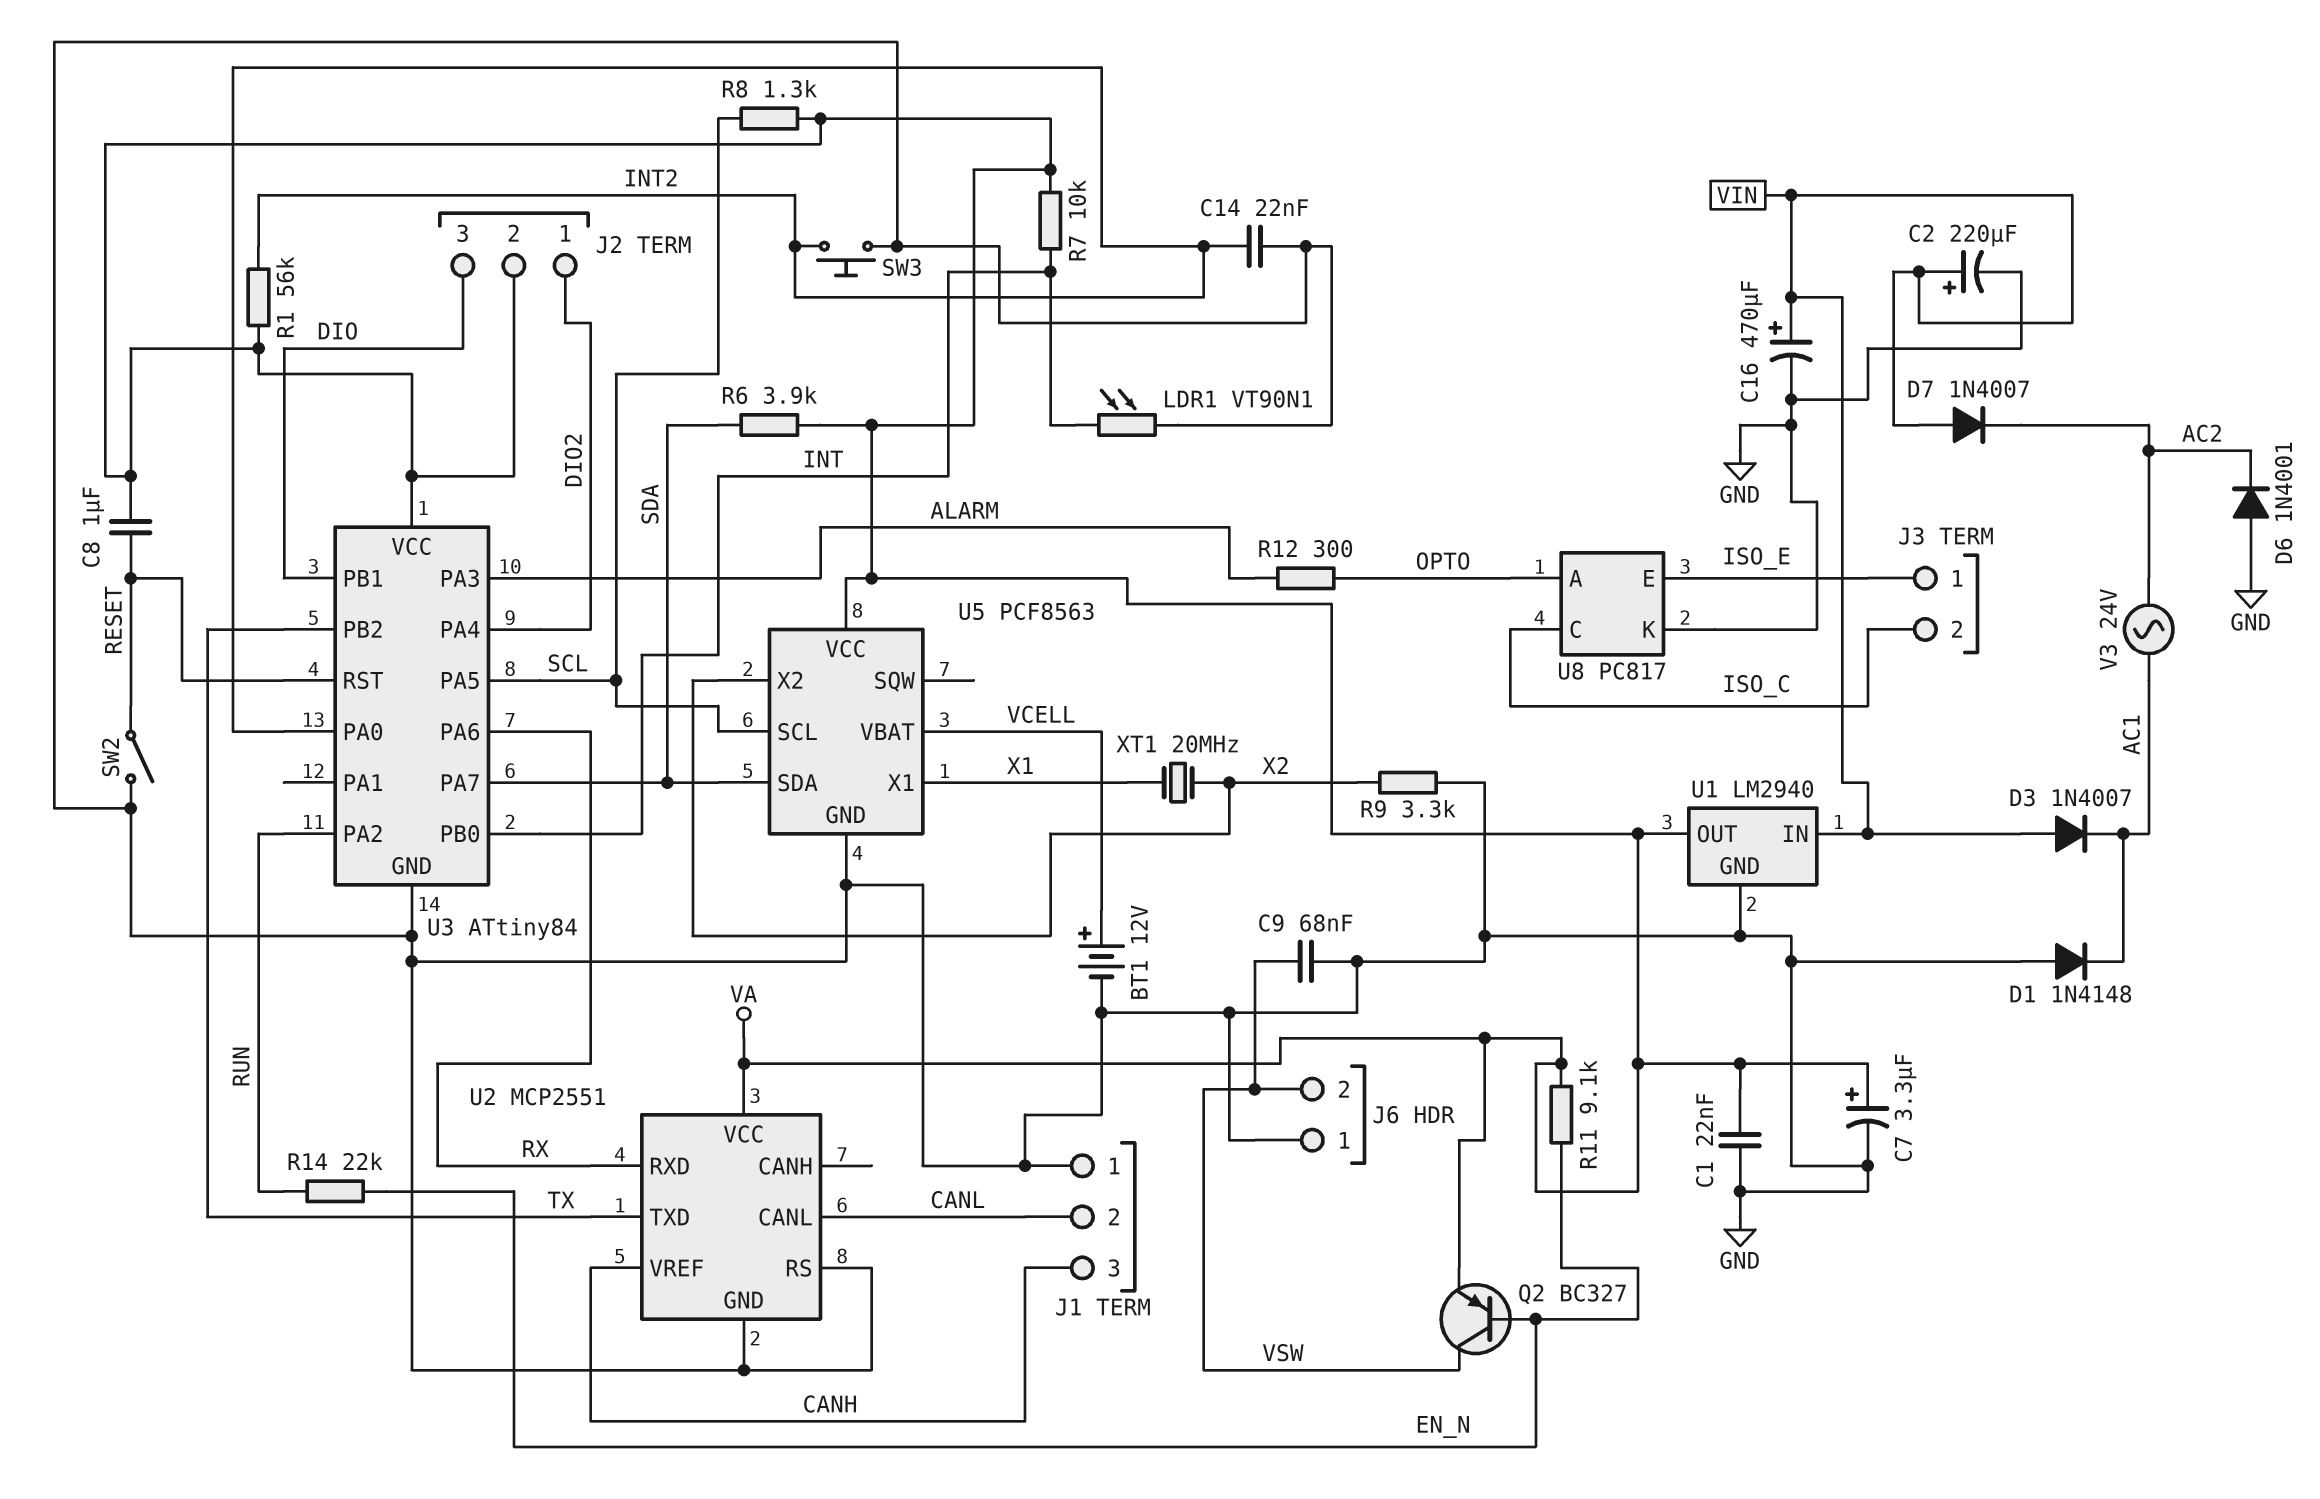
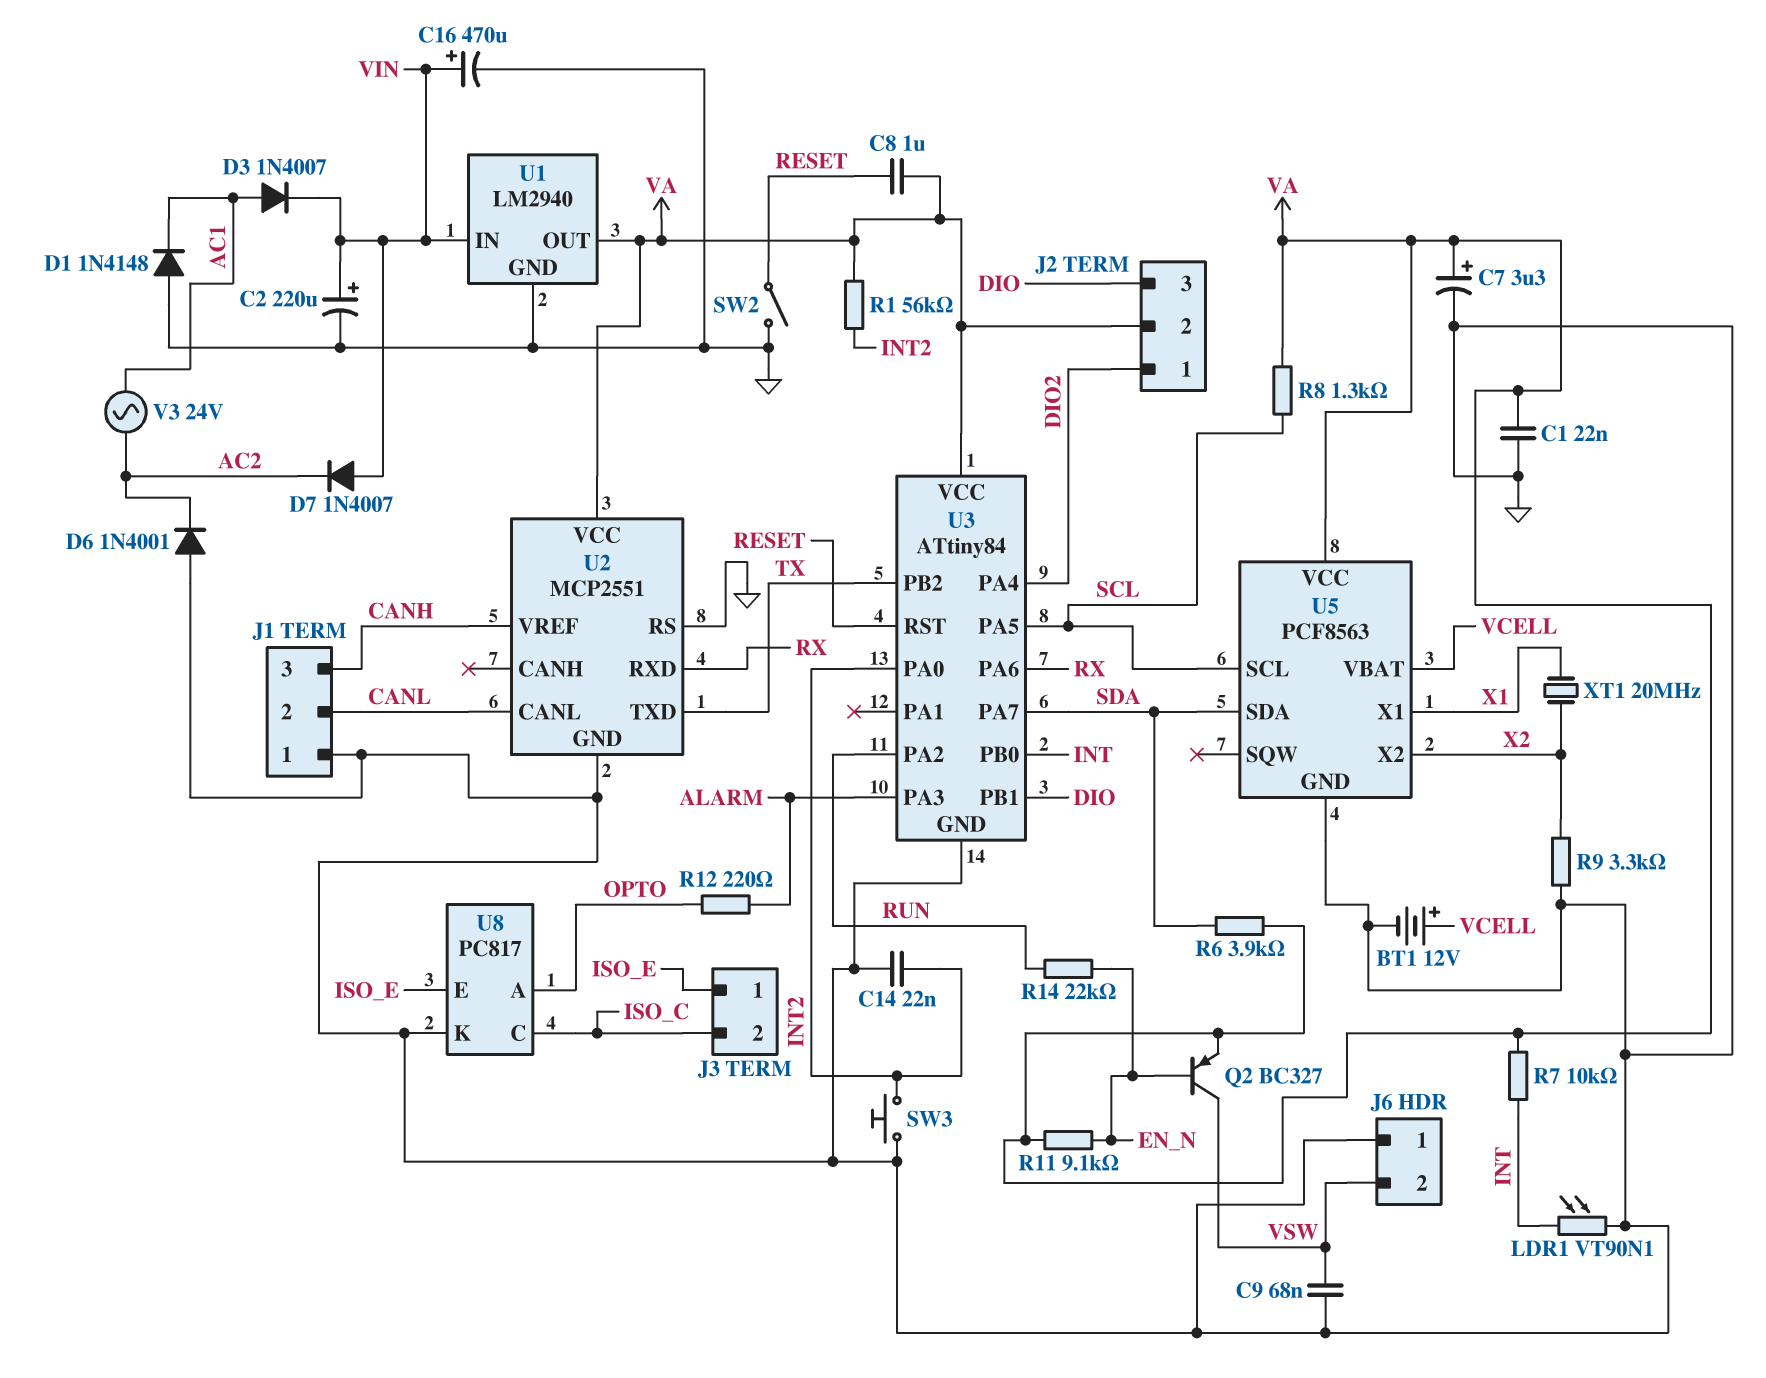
D3: diode 1N4007 (A VIN, K AC1) -> diode 1N4007 (A AC1, K VIN)
R12: 300 (ALARM, OPTO) -> 220 (ALARM, OPTO)

